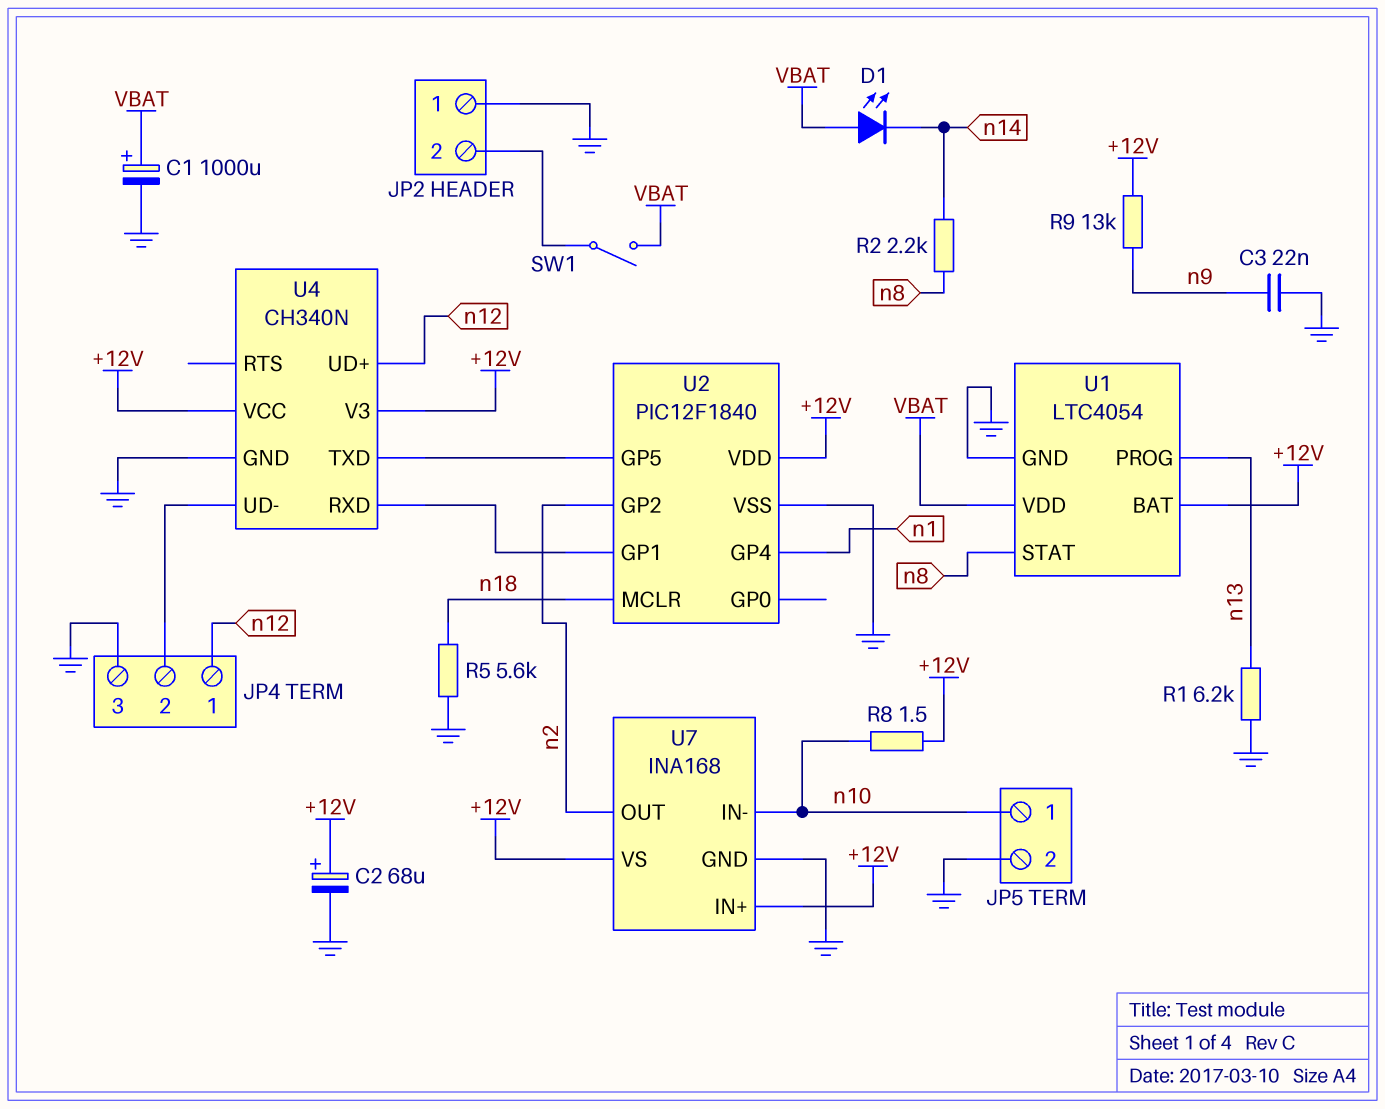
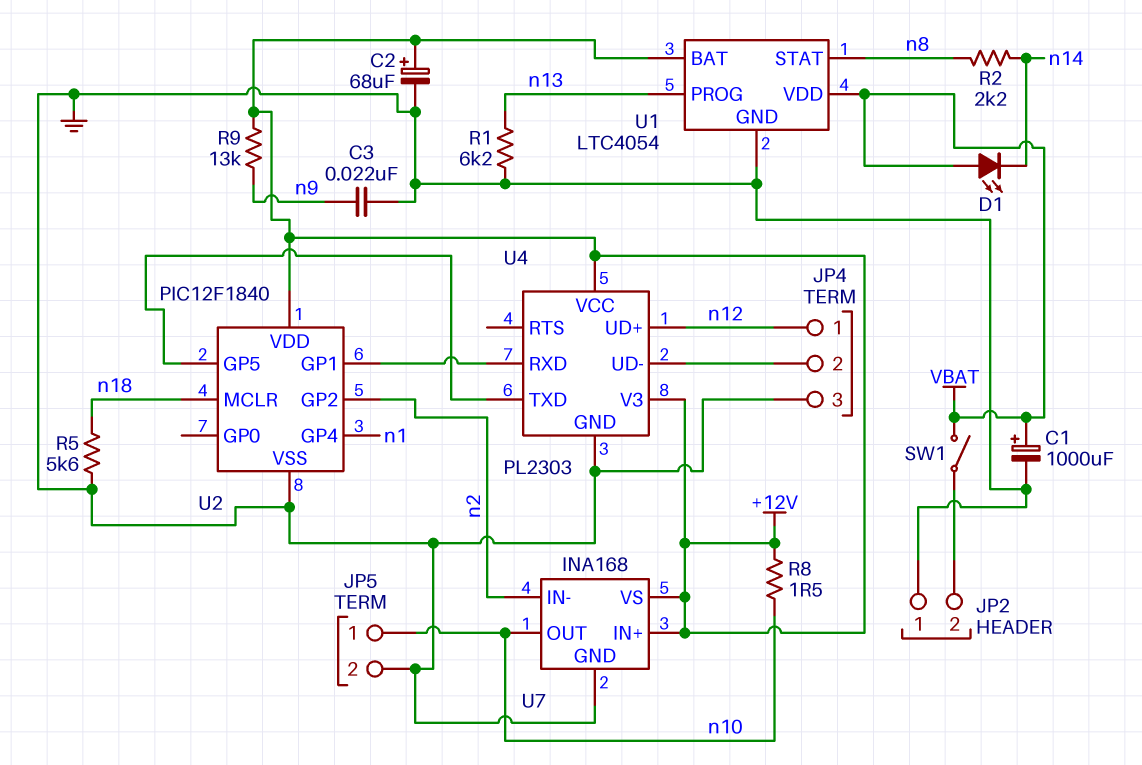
U4: CH340N -> PL2303
U7 pin IN-: n10 -> n2
U7 pin OUT: n2 -> n10

